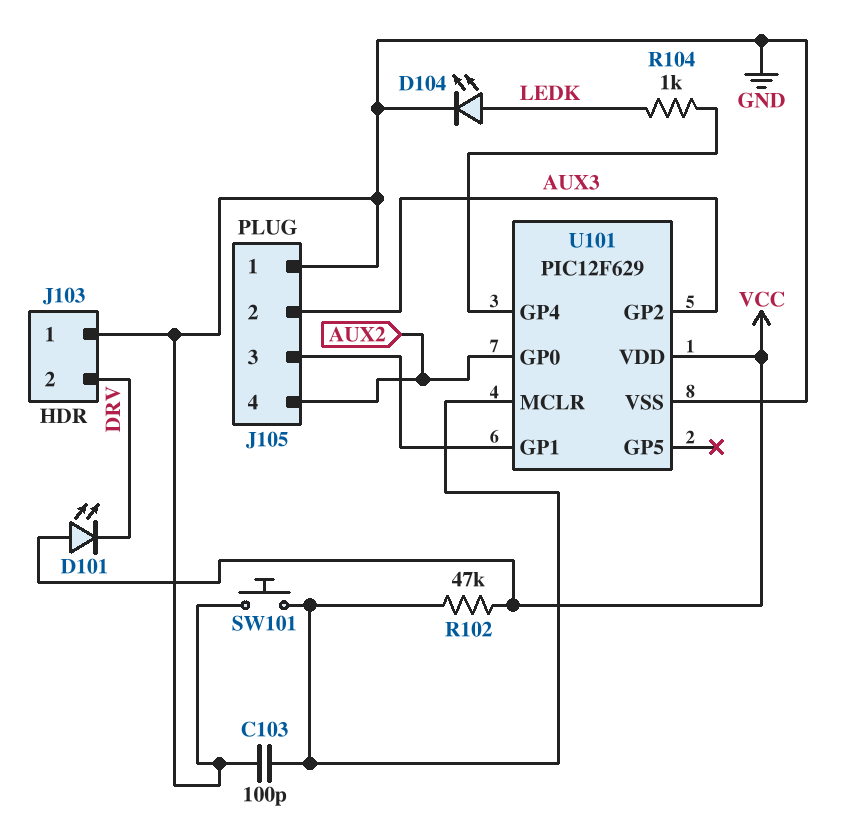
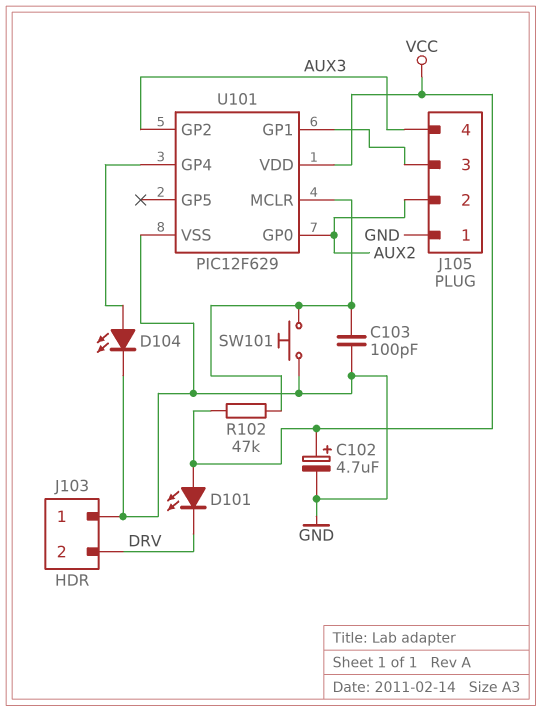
C102: none -> 4.7uF (plus VCC, minus GND)
D104: LED (A LEDK, K GND) -> LED (A U101/GP4, K GND)
J105 pin 2: AUX3 -> AUX2
J105 pin 4: AUX2 -> AUX3
R104: 1k (LEDK, U101/GP4) -> none

